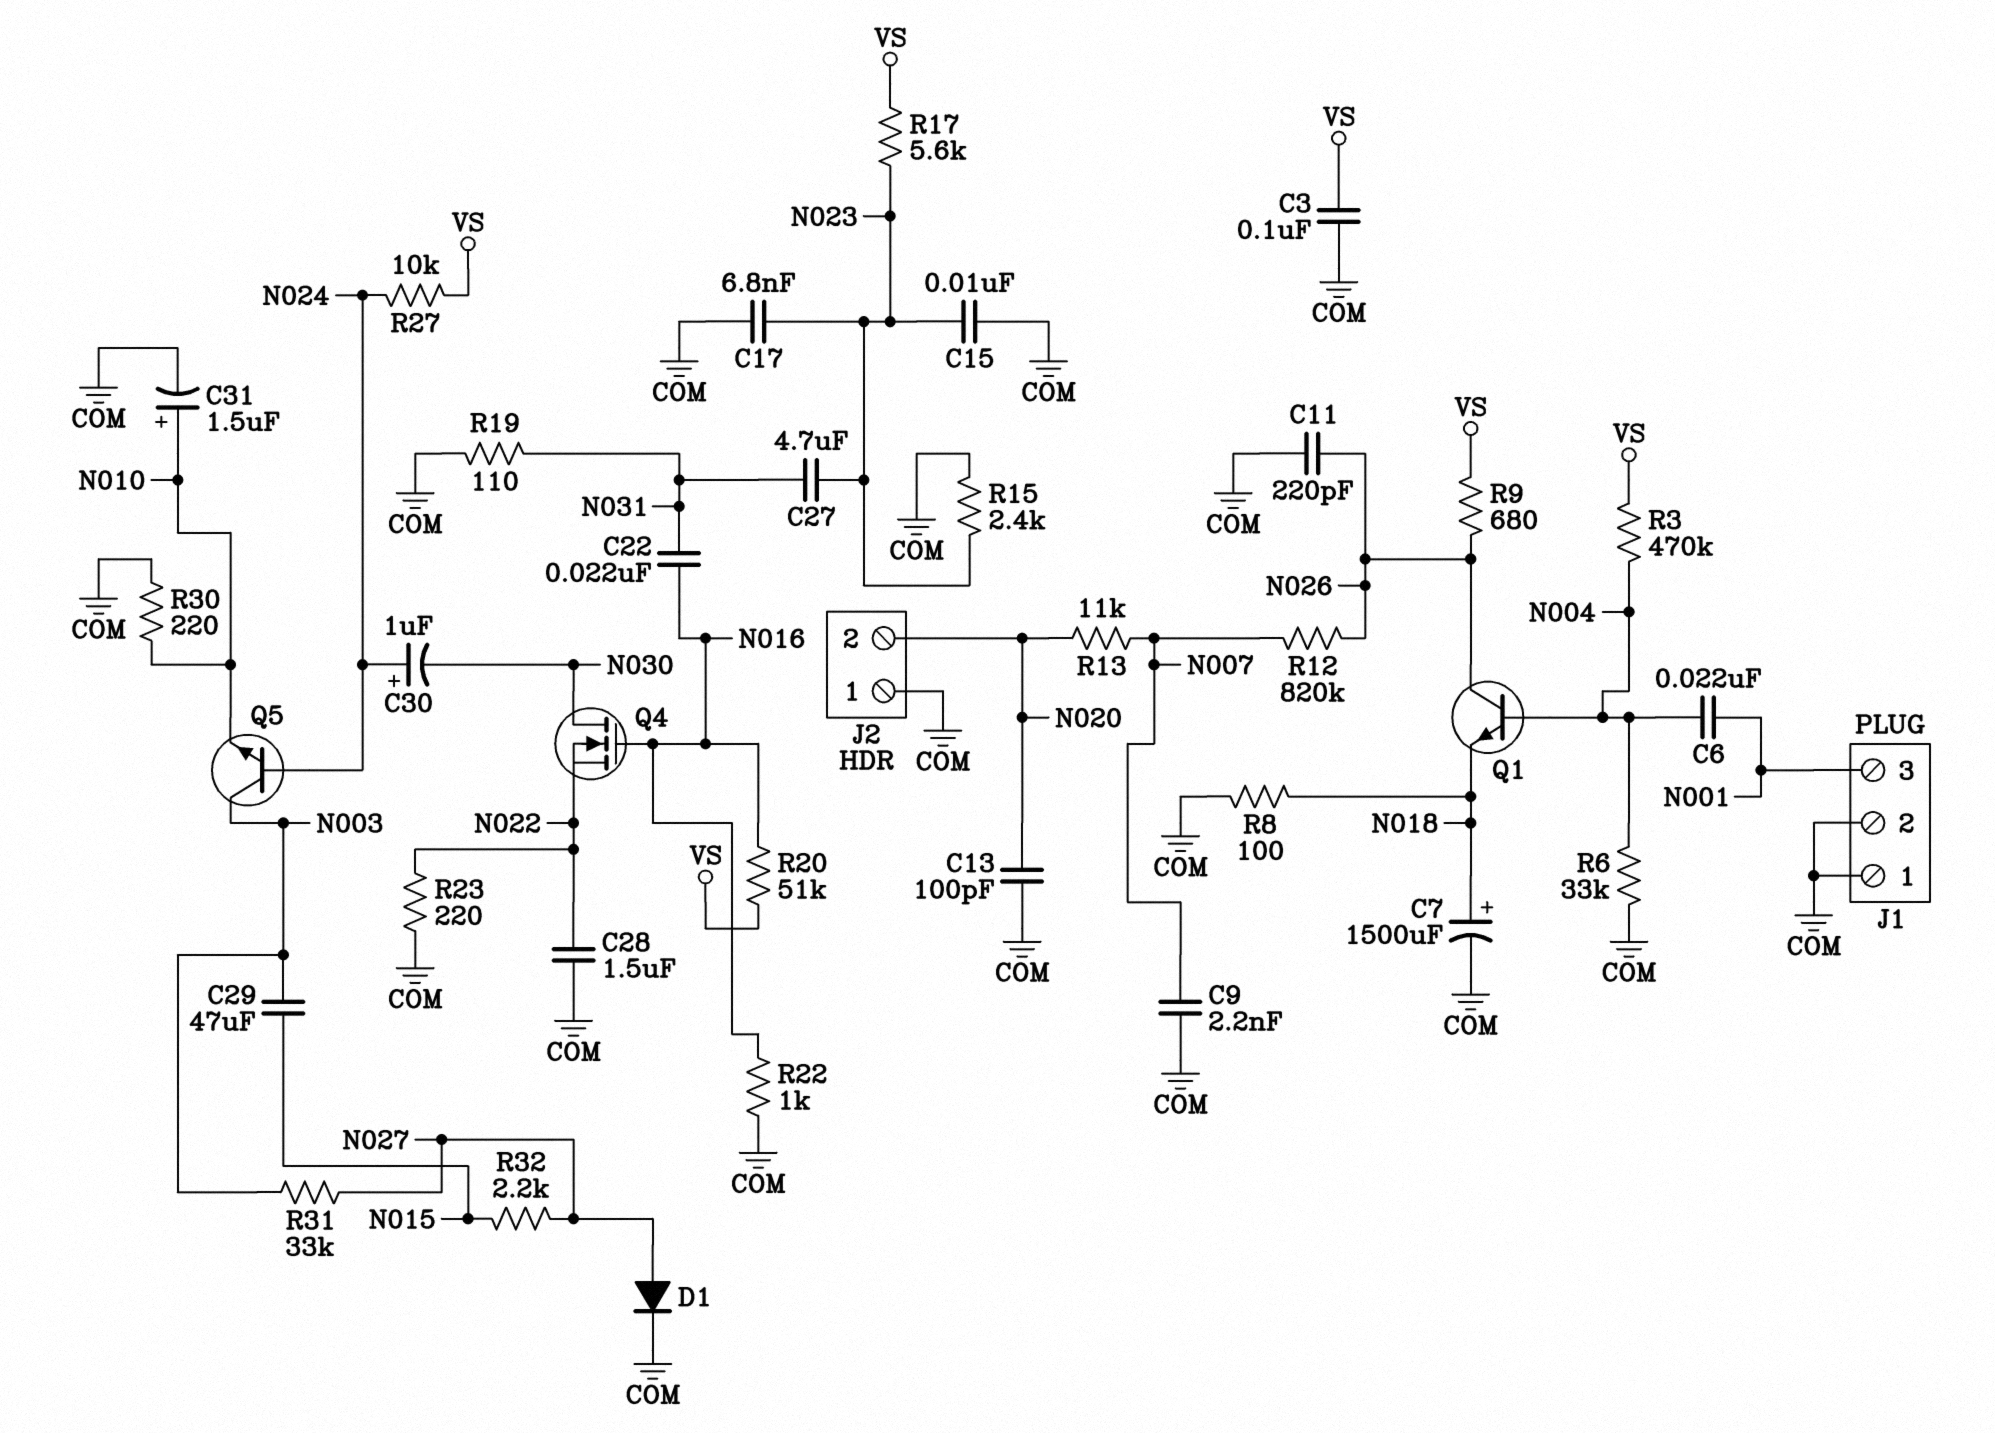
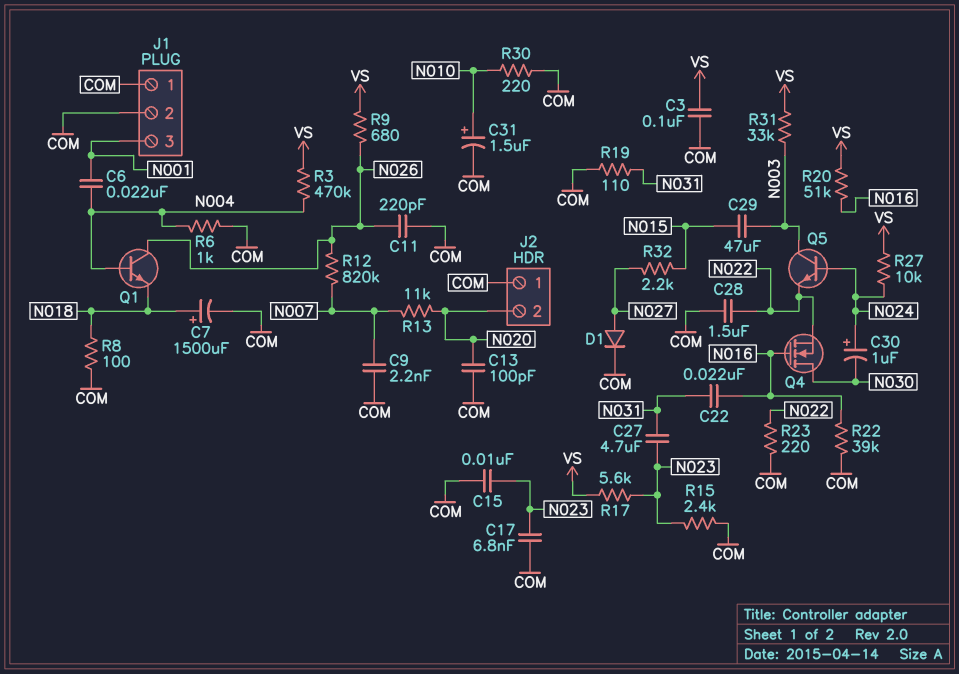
Q5: NPN (B N024, C N003, E N010) -> NPN (B N024, C N003, E N022)
R6: 33k (COM, N004) -> 1k (COM, N004)
R22: 1k (COM, N016) -> 39k (COM, N016)
R31: 33k (N003, N027) -> 33k (N003, VS)

